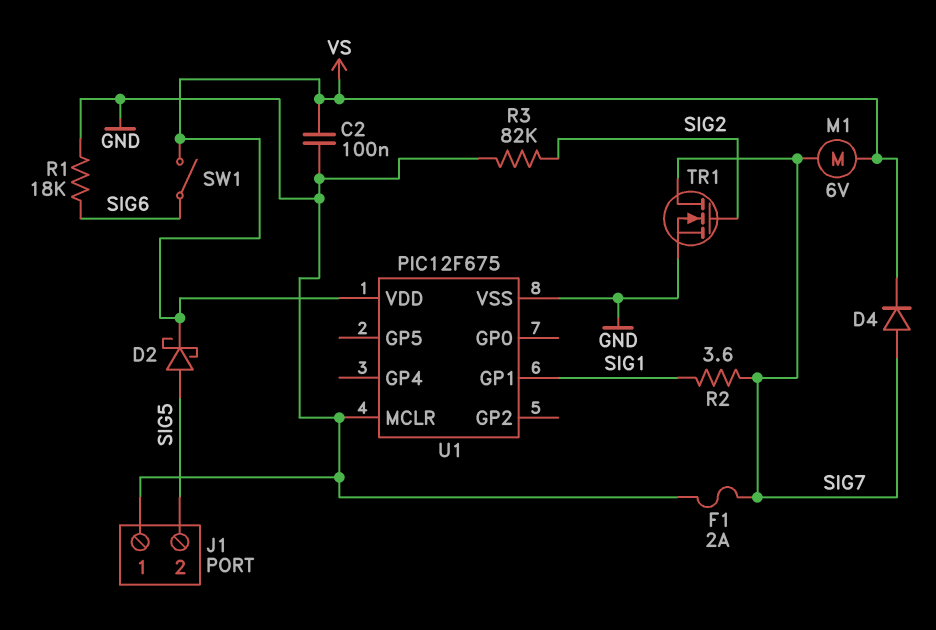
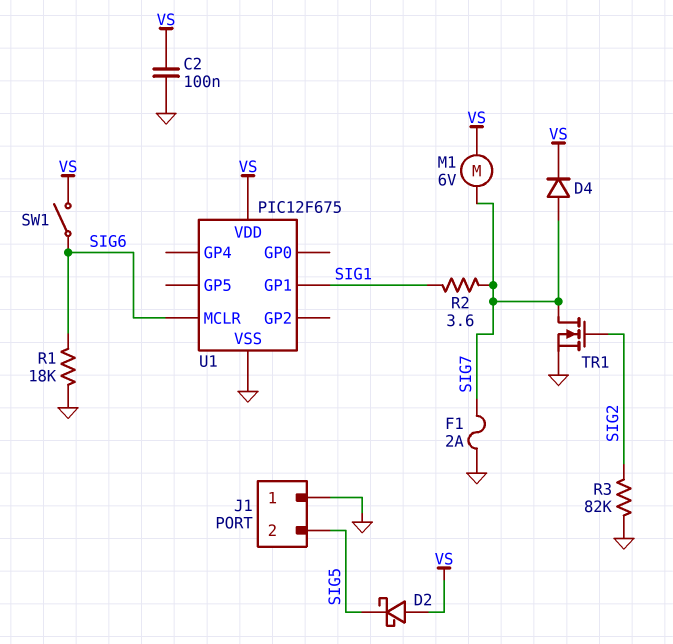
D2: schottky (A SIG5, K VS) -> schottky (A VS, K SIG5)
U1 pin MCLR: GND -> SIG6

